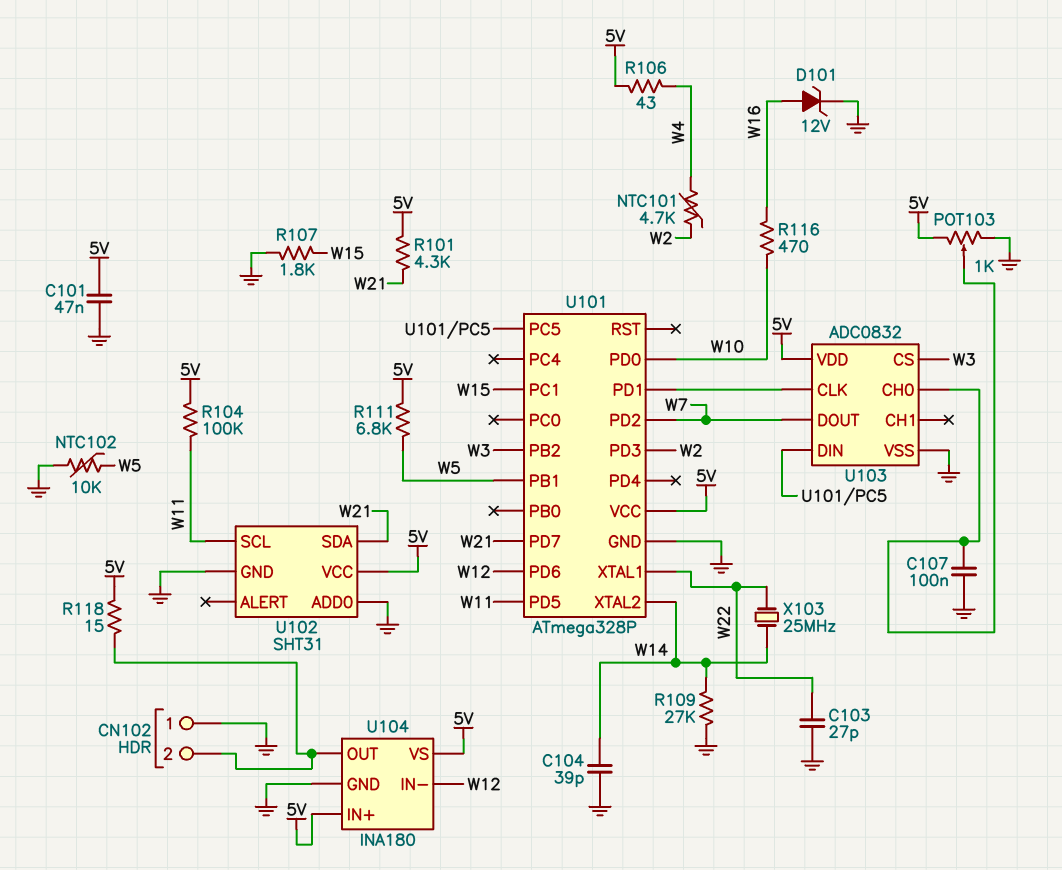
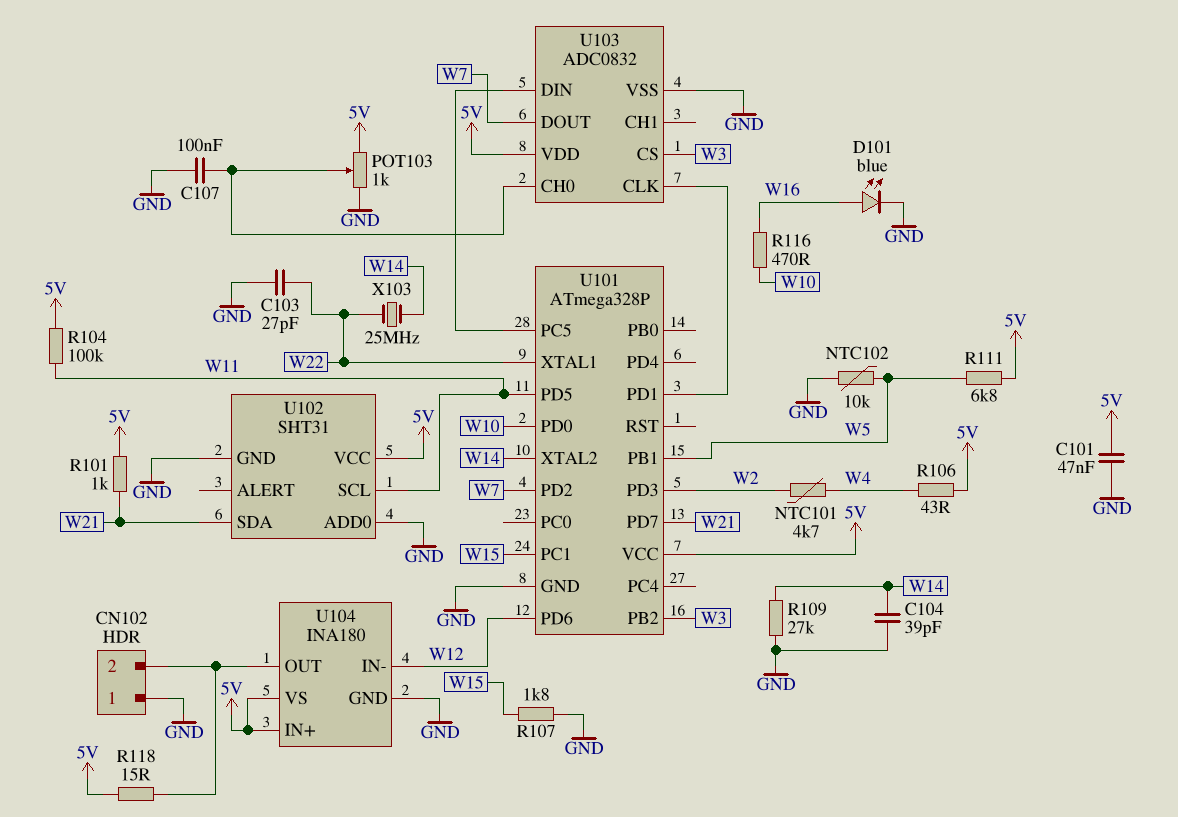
D101: zener 12V (A W16, K GND) -> LED blue (A W16, K GND)
R101: 4.3k (5V, W21) -> 1k (5V, W21)

